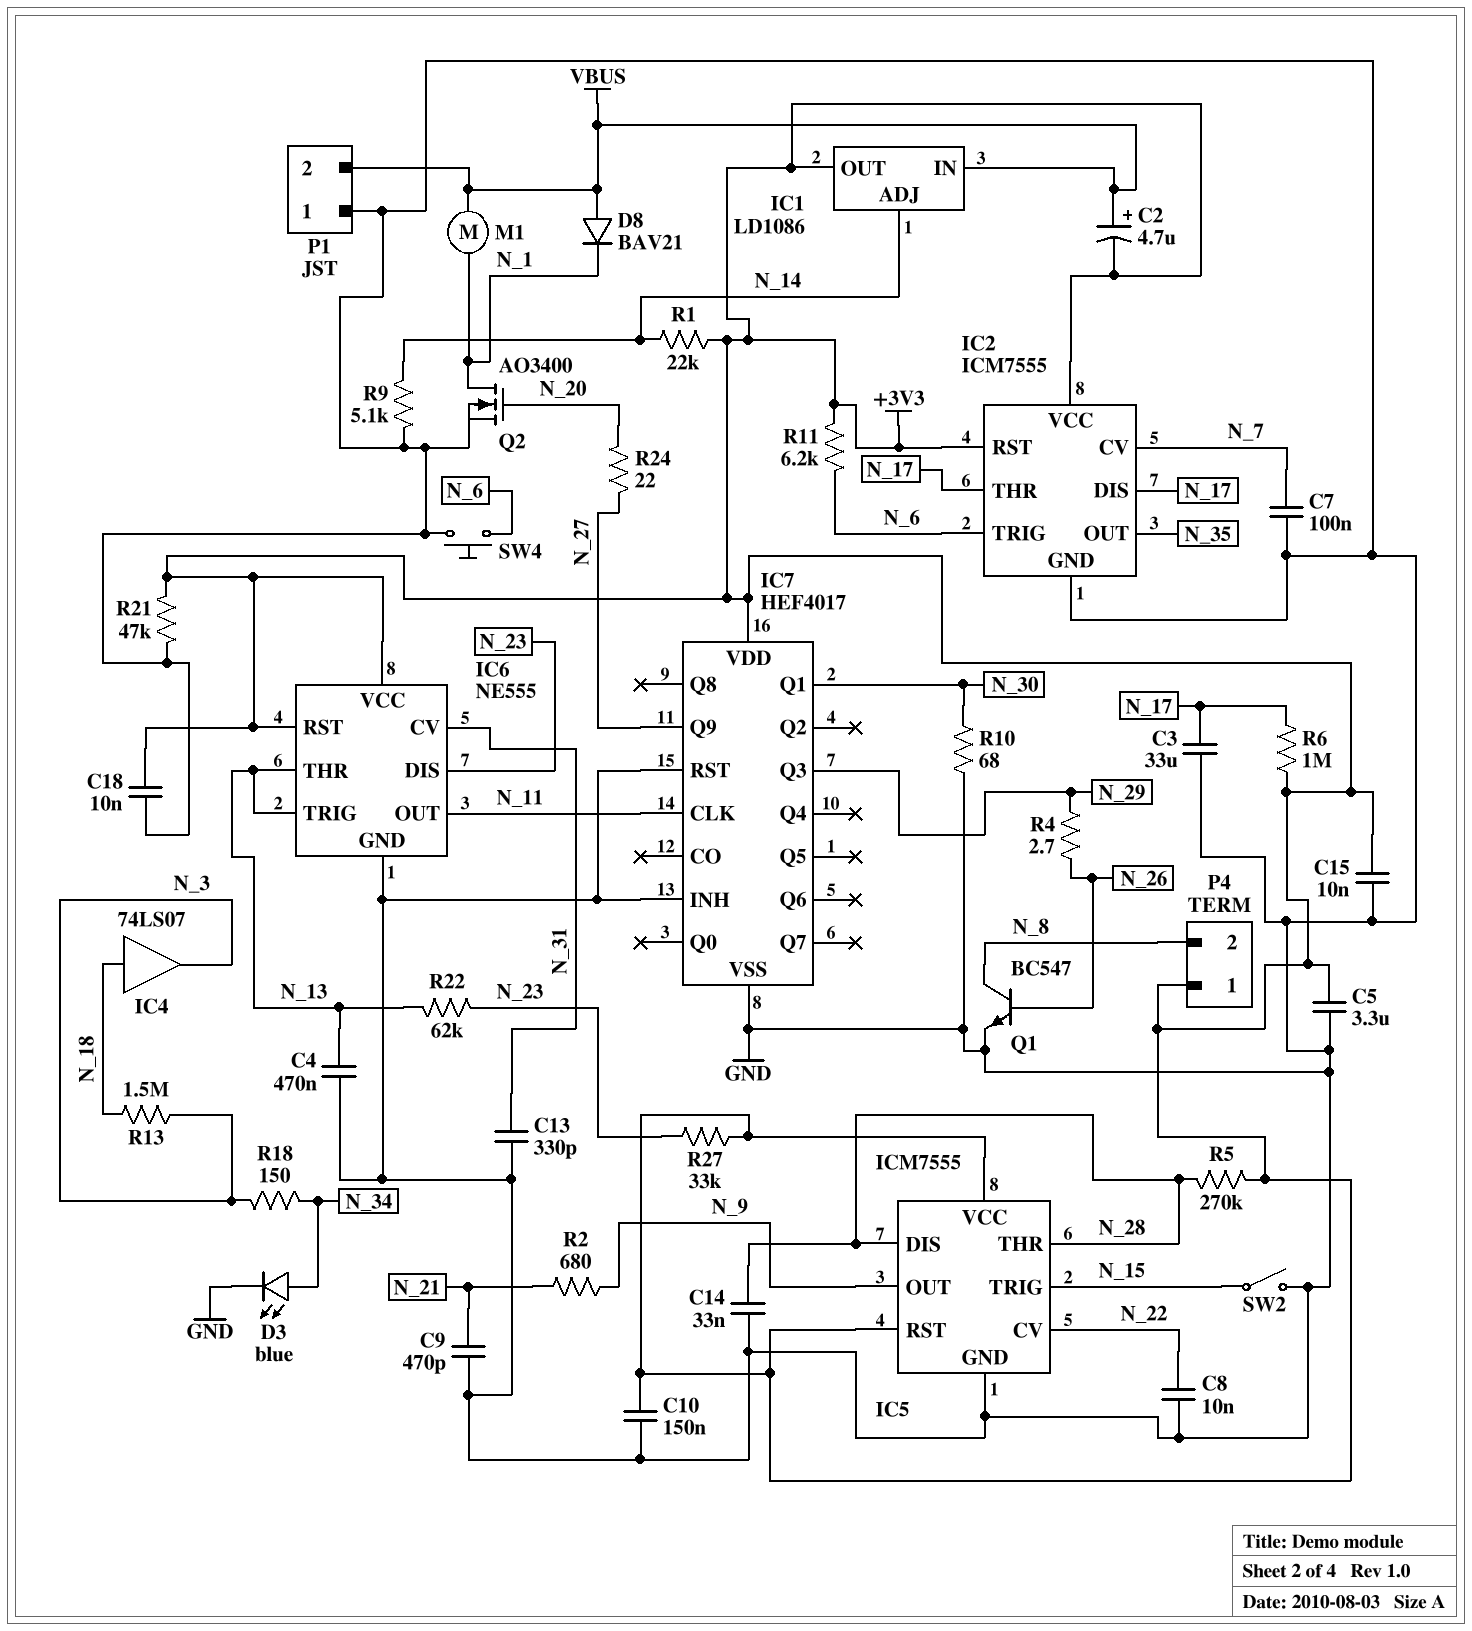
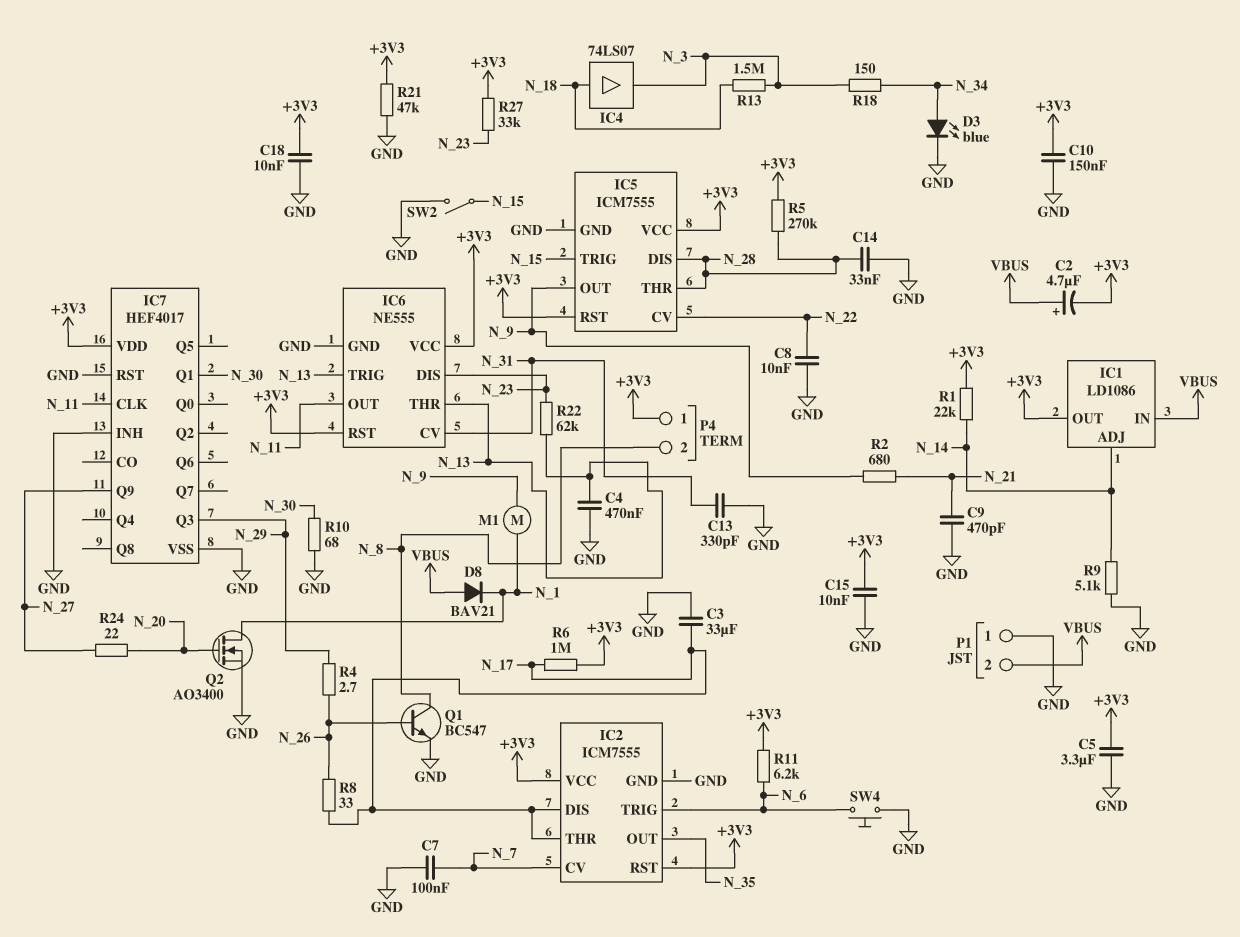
M1: motor (N_1, VBUS) -> motor (N_1, N_9)
R8: none -> 33 (N_17, N_26)

